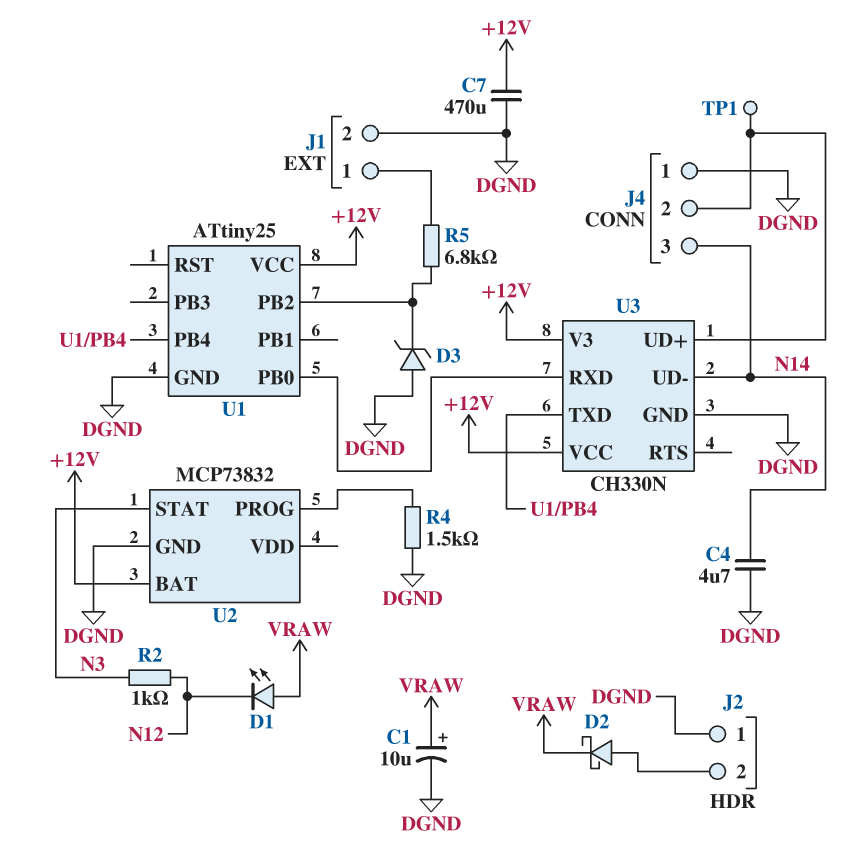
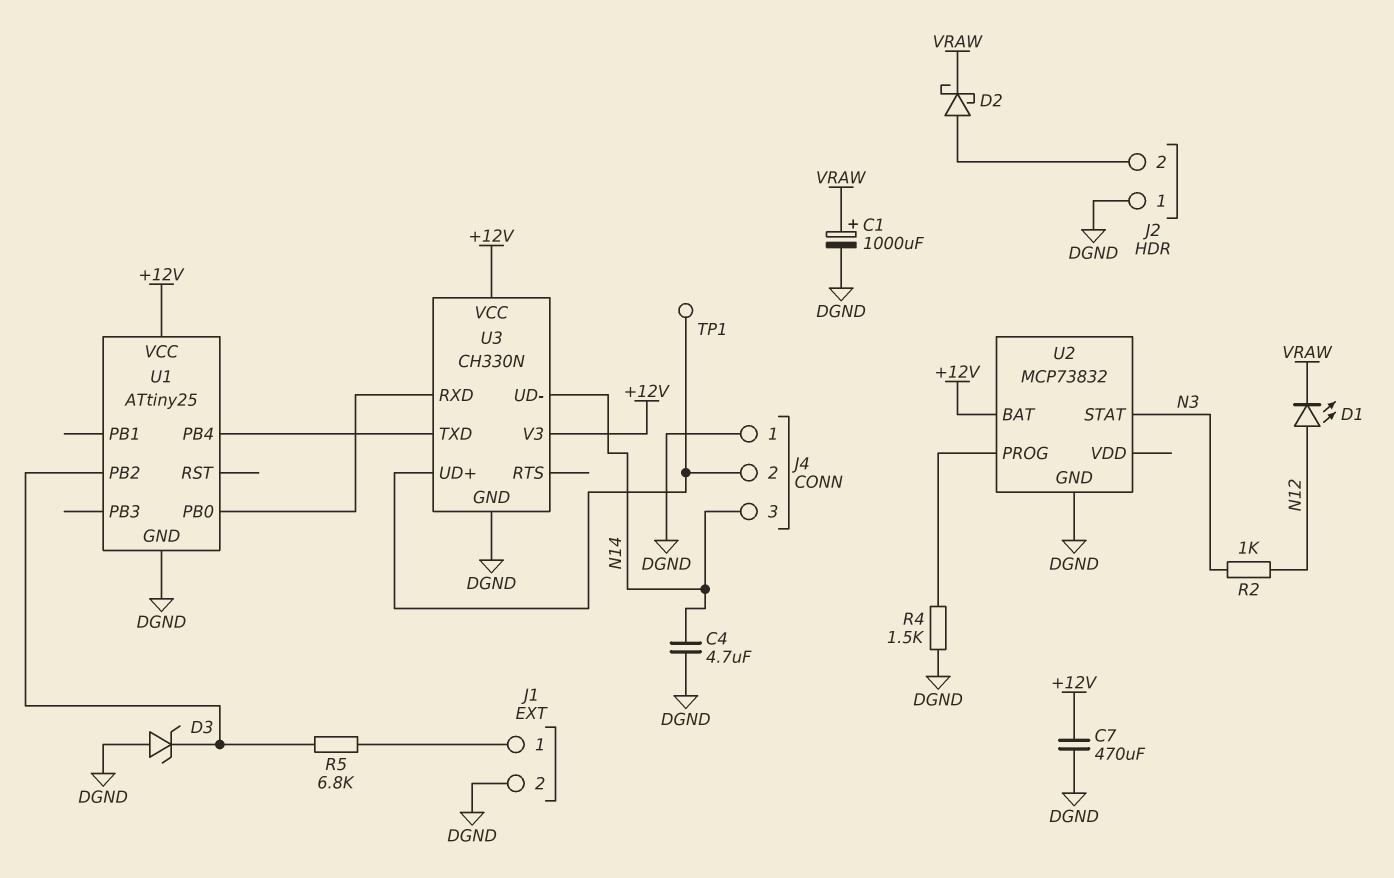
C1: 10uF (plus VRAW, minus DGND) -> 1000uF (plus VRAW, minus DGND)
D1: LED (A VRAW, K N12) -> LED (A N12, K VRAW)

